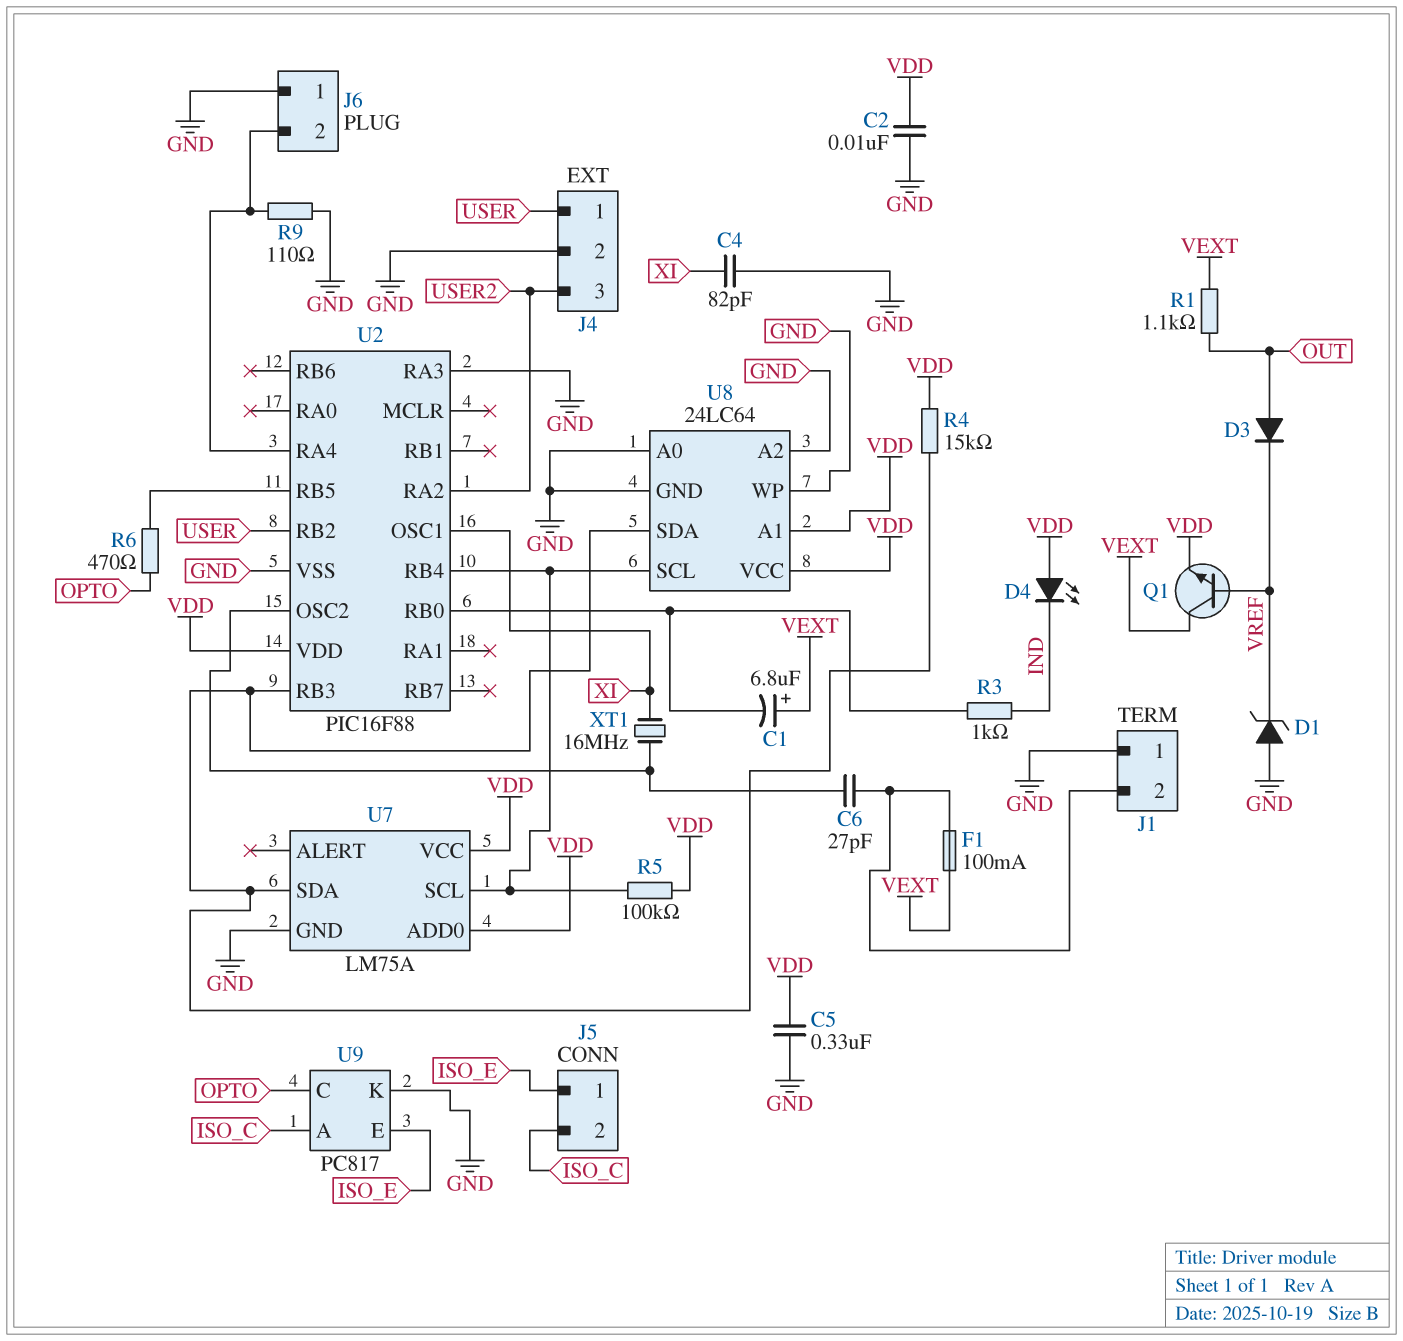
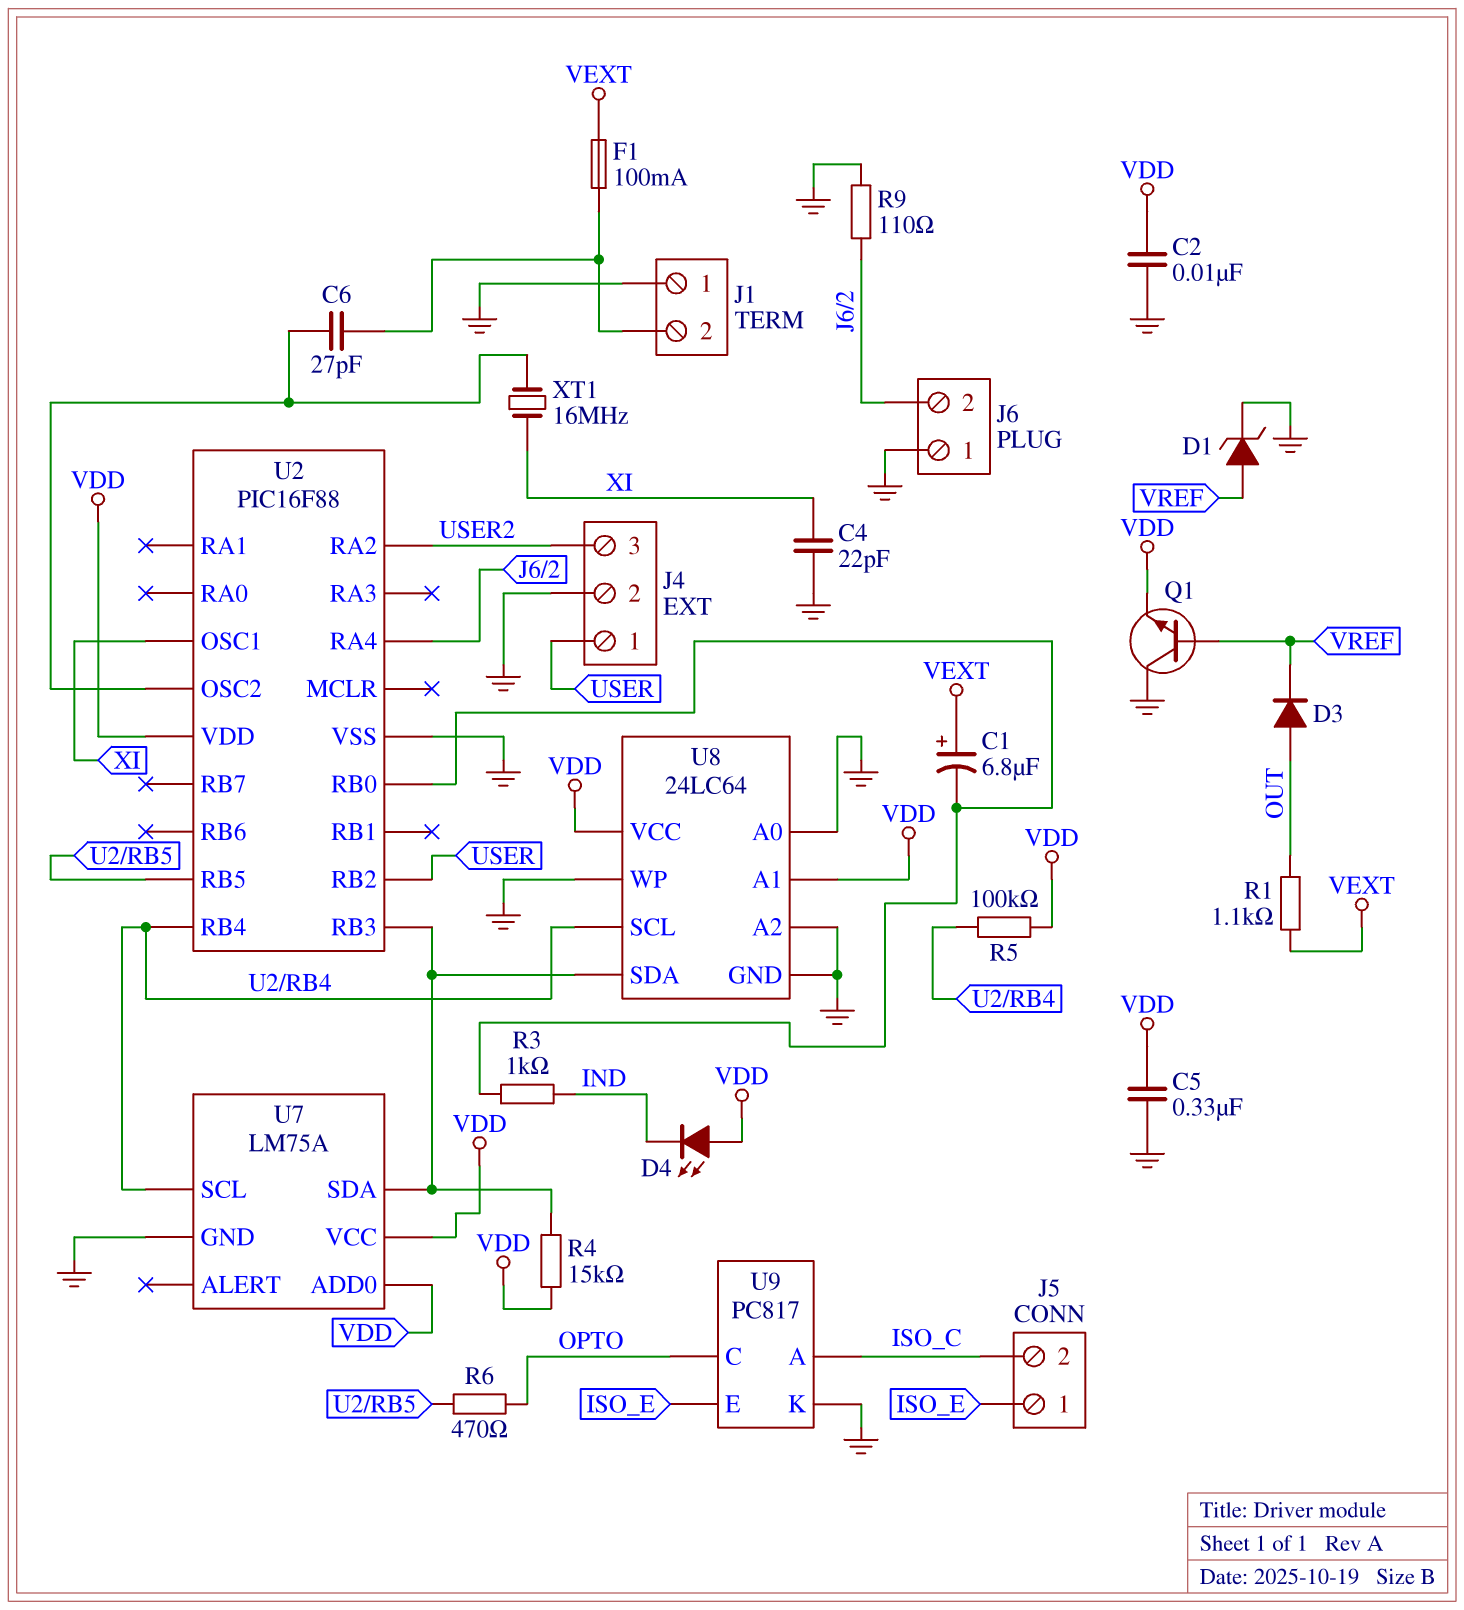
C4: 82pF (GND, XI) -> 22pF (GND, XI)
D1: zener (A GND, K VREF) -> zener (A VREF, K GND)
Q1: NPN (B VREF, C VEXT, E VDD) -> NPN (B VREF, C GND, E VDD)
U2 pin RA3: GND -> none

